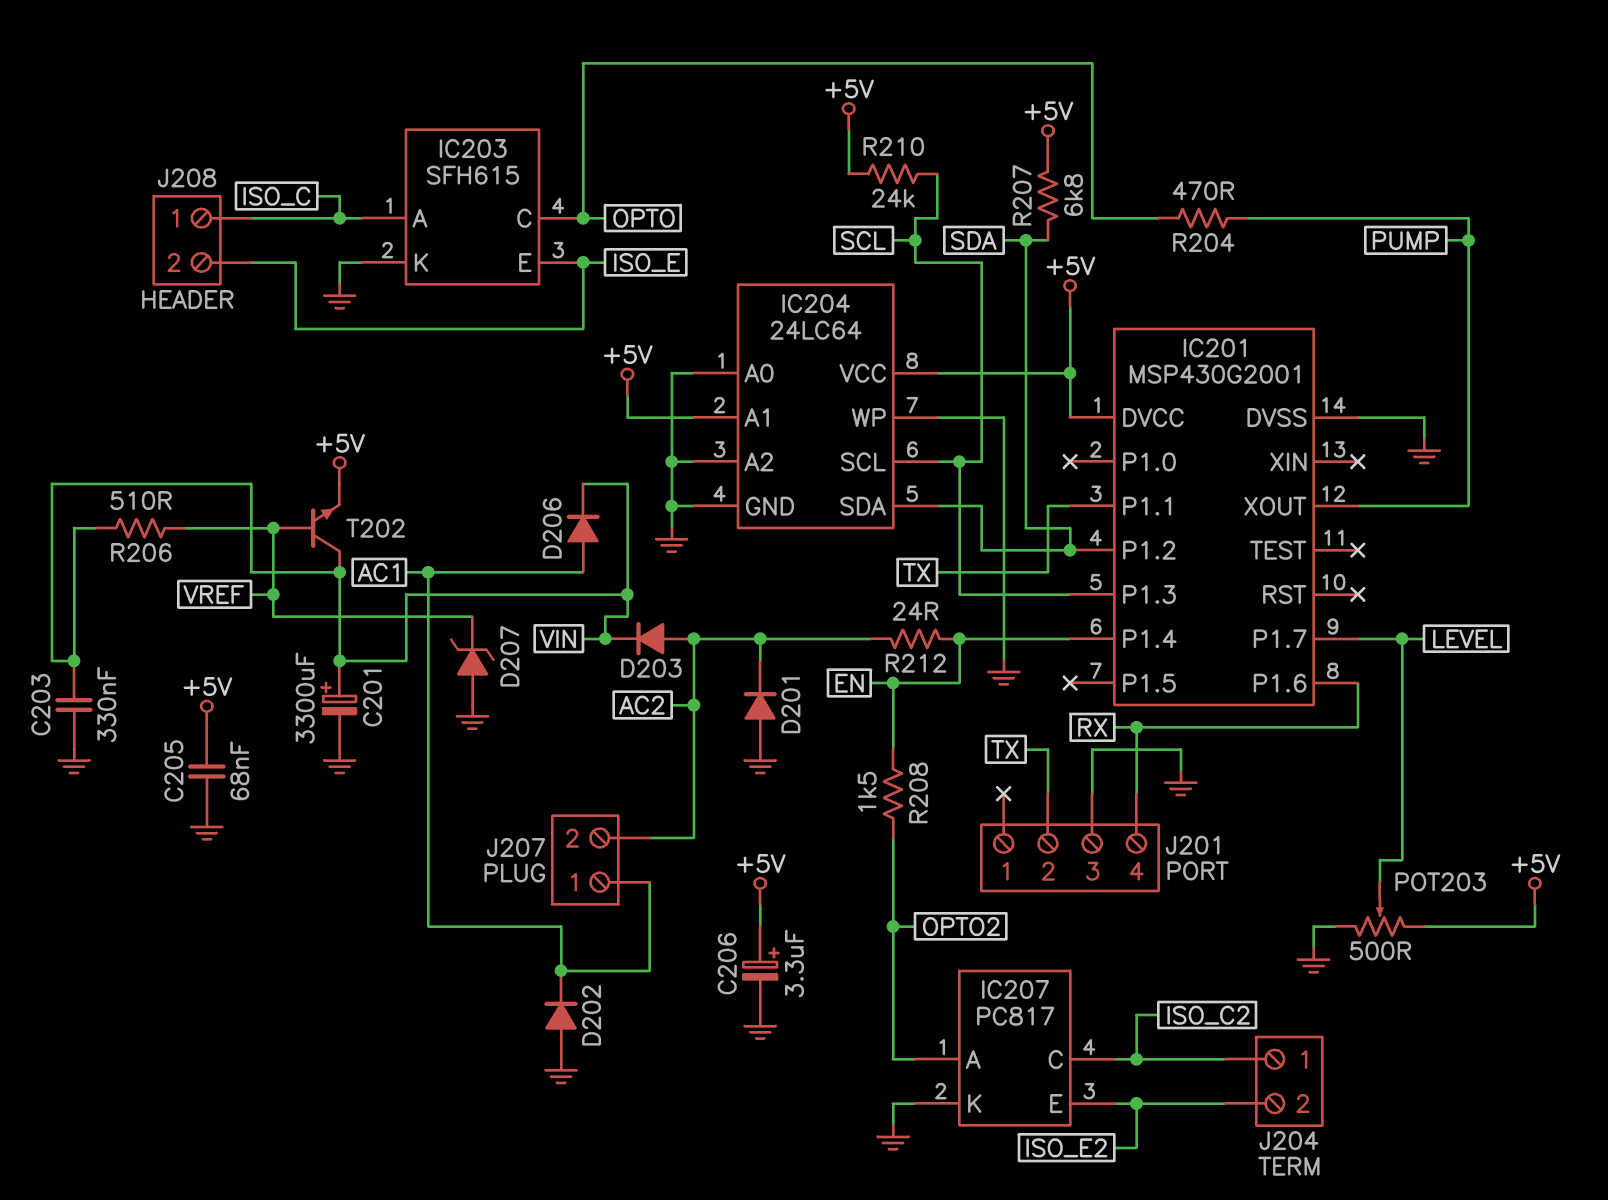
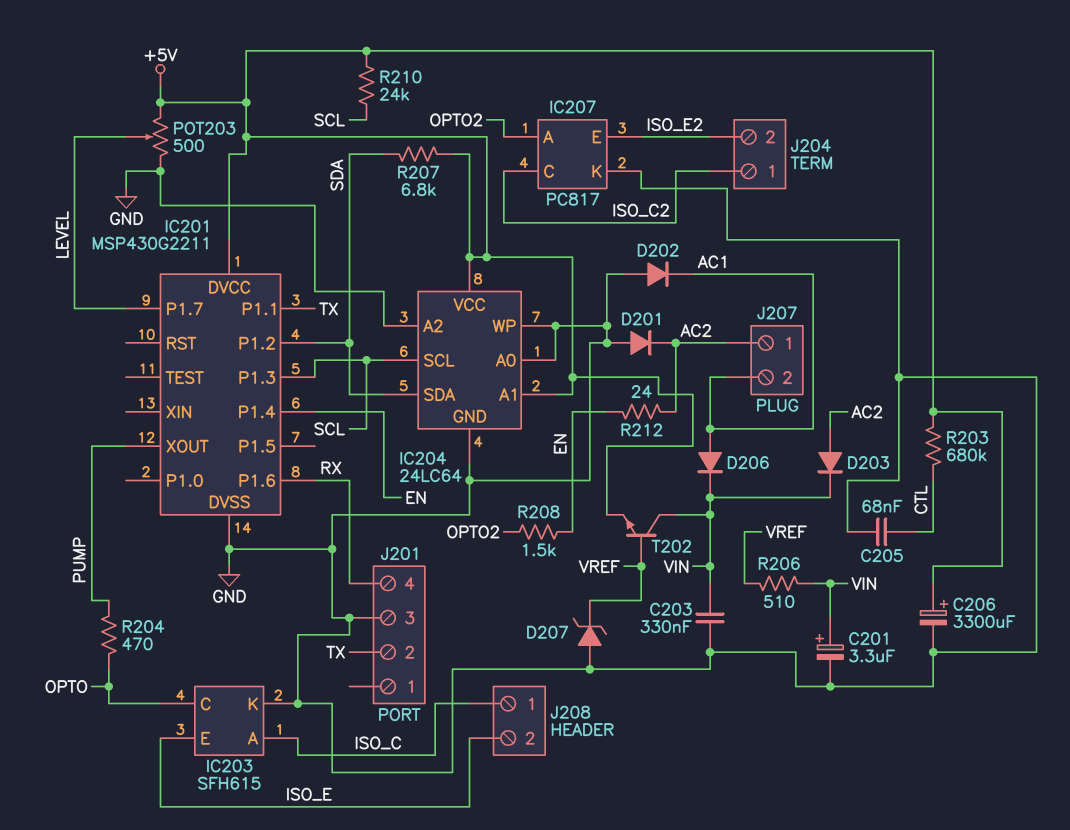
C201: 3300uF (plus VIN, minus GND) -> 3.3uF (plus VIN, minus GND)
C205: 68nF (+5V, GND) -> 68nF (CTL, GND)
C206: 3.3uF (plus +5V, minus GND) -> 3300uF (plus +5V, minus GND)
IC201: MSP430G2001 -> MSP430G2211
J207 pin 1: AC1 -> AC2
J207 pin 2: AC2 -> AC1
R203: none -> 680k (+5V, CTL)

